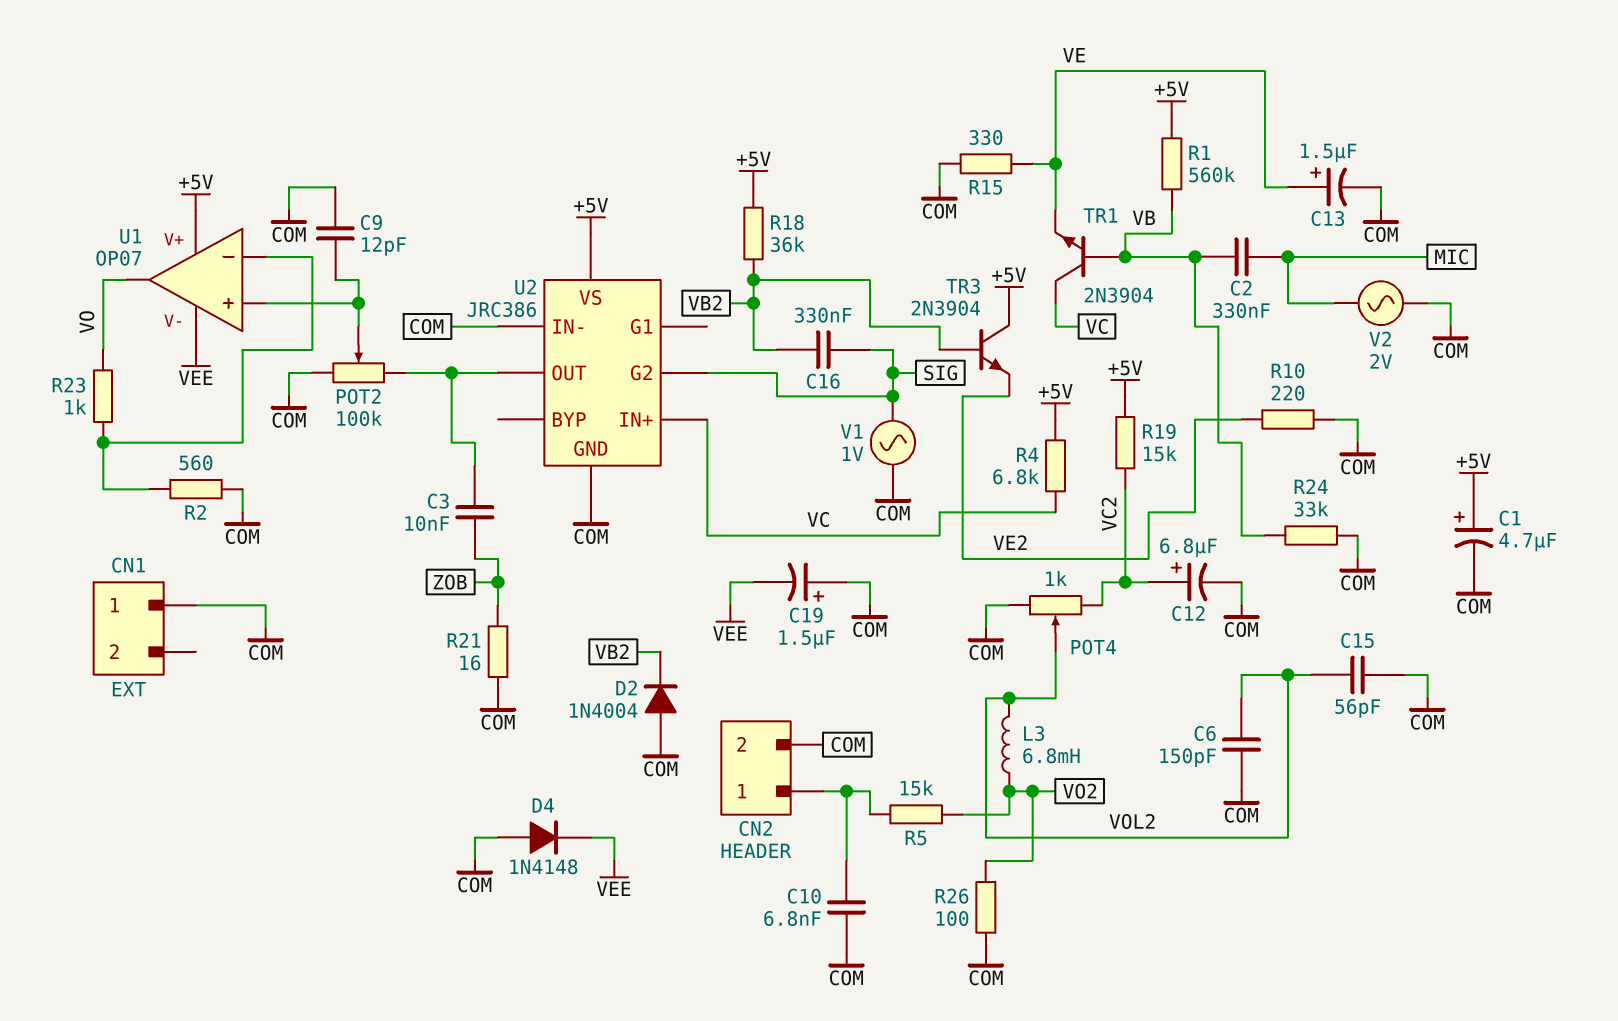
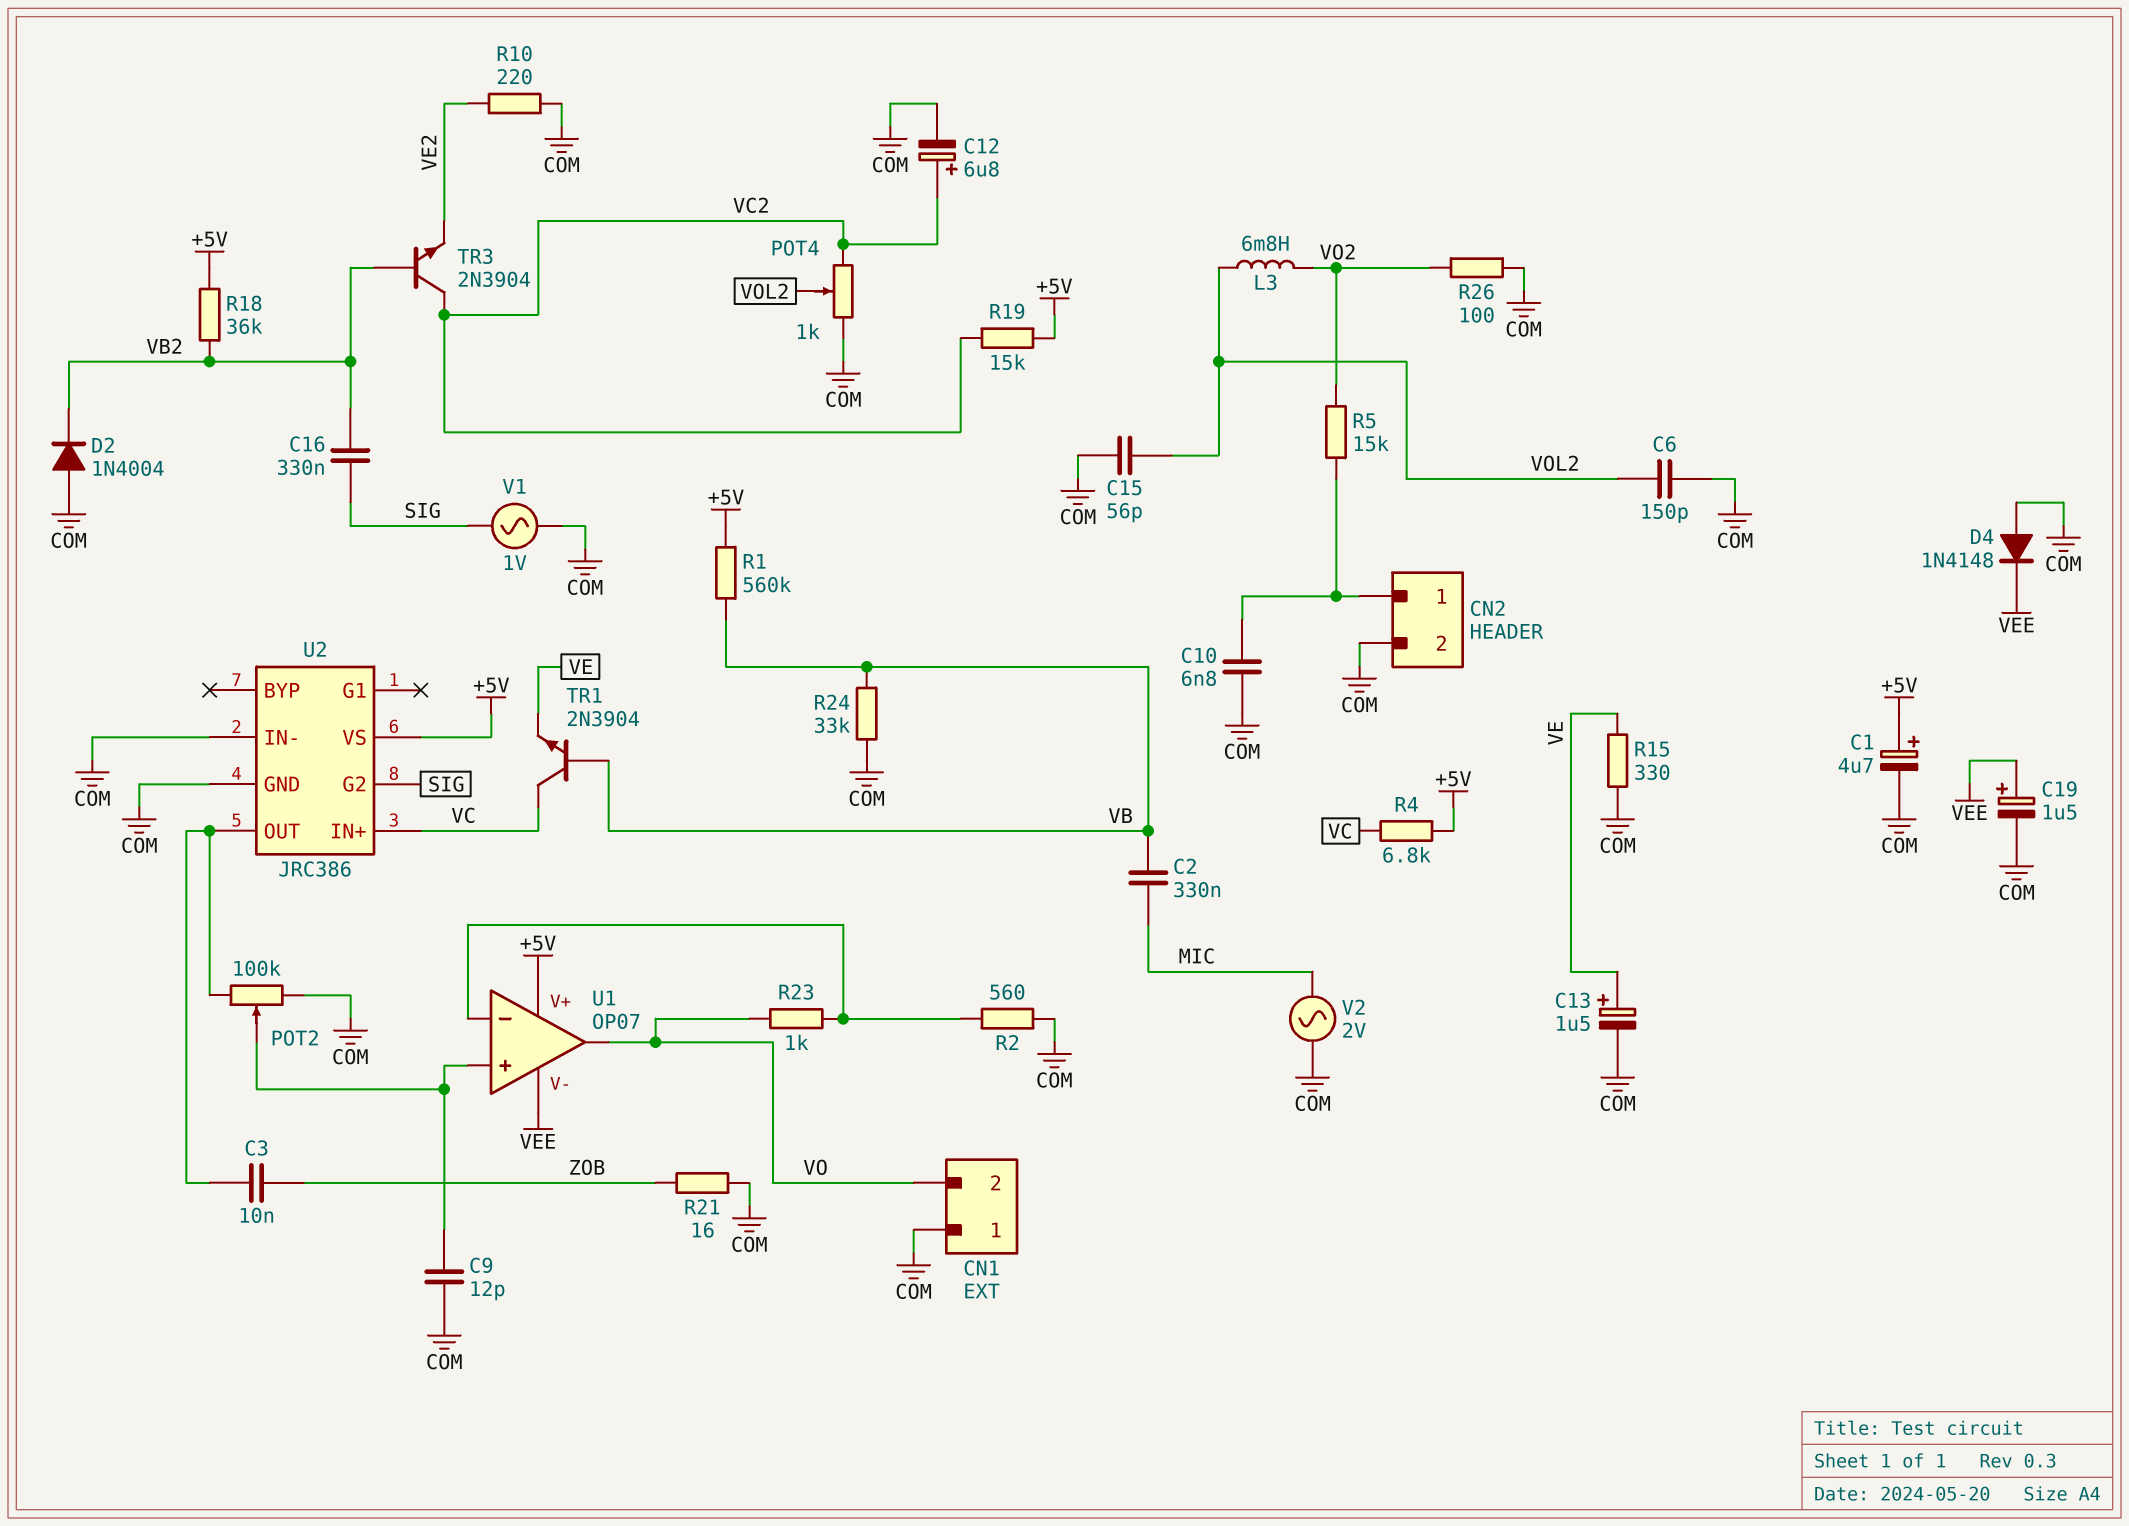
C19: 1.5uF (plus COM, minus VEE) -> 1.5uF (plus VEE, minus COM)
CN1 pin 2: none -> VO
TR3: NPN 2N3904 (B VB2, C +5V, E VE2) -> NPN 2N3904 (B VB2, C VC2, E VE2)

